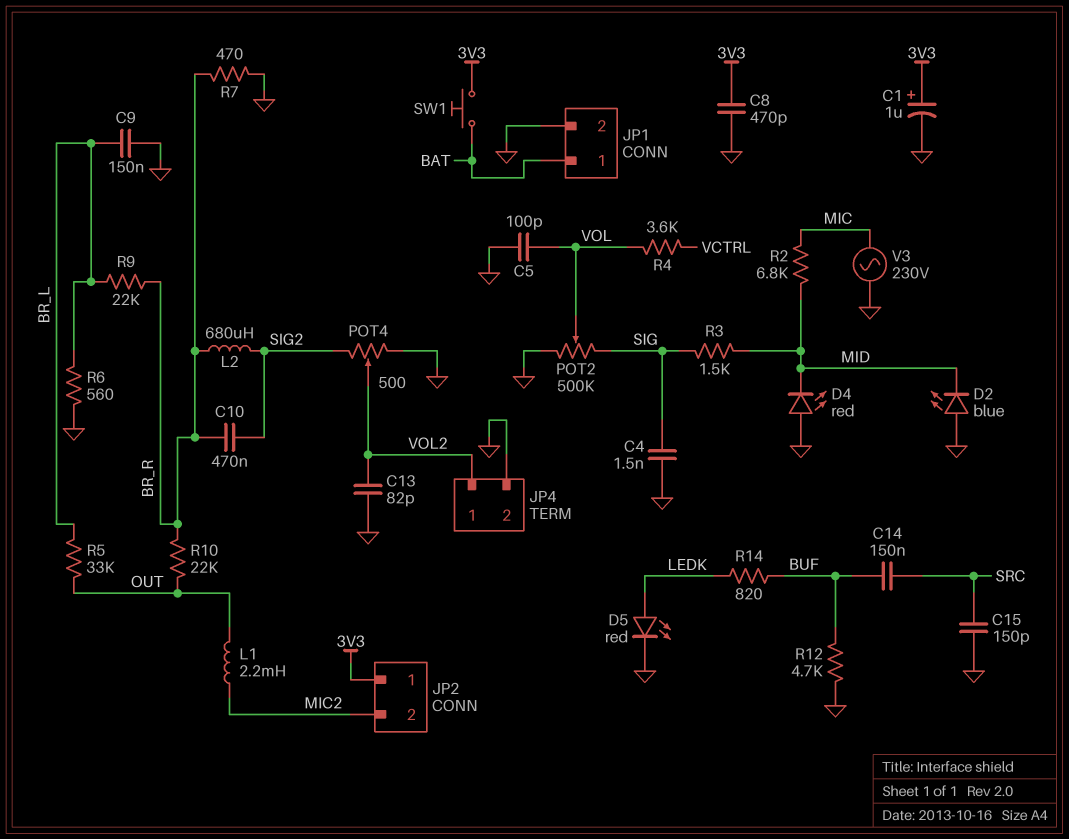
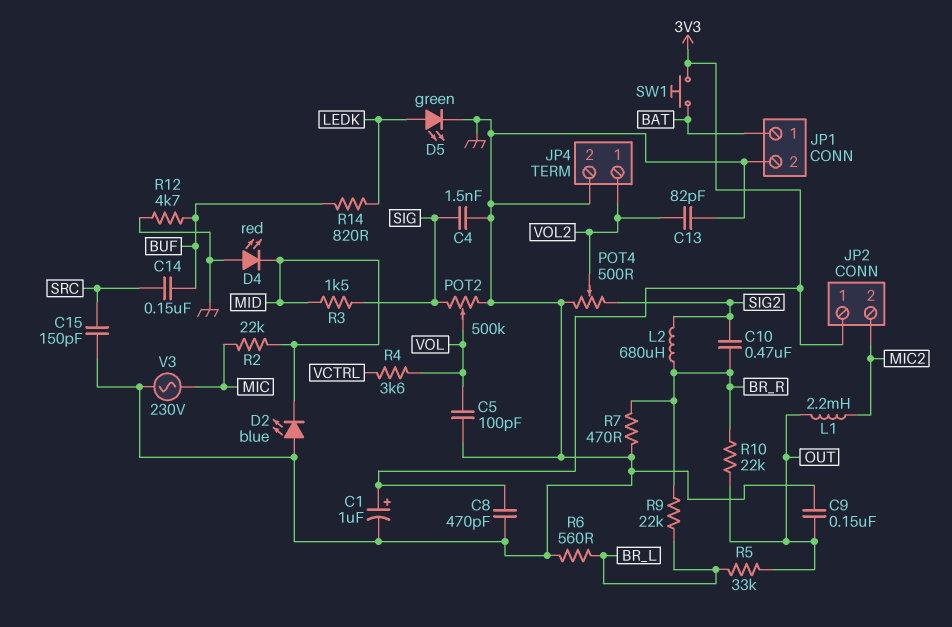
C9: 150nF (BR_L, GND) -> 150nF (GND, OUT)
D5: LED red (A LEDK, K GND) -> LED green (A LEDK, K GND)
R2: 6.8k (MIC, MID) -> 22k (MIC, MID)

